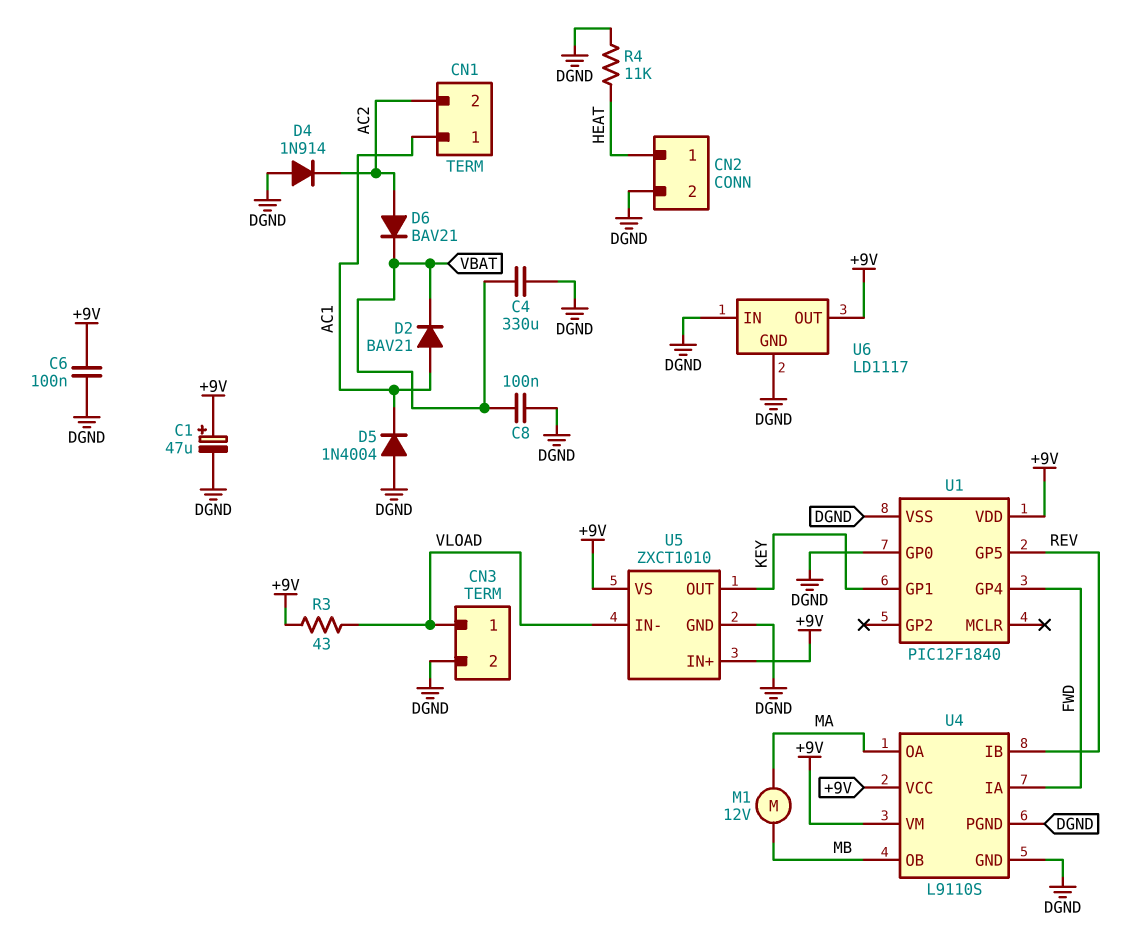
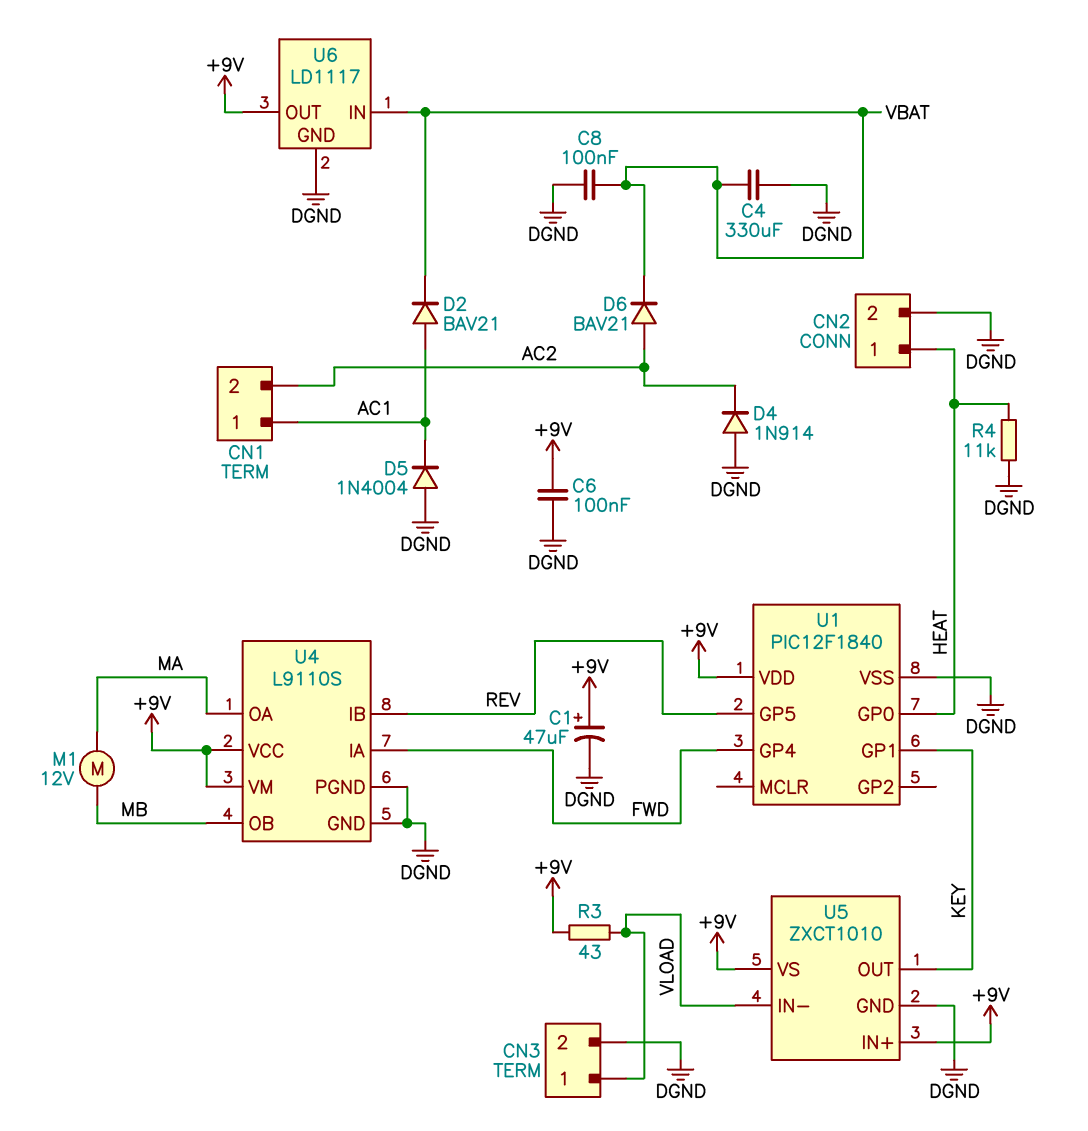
U1 pin GP0: DGND -> HEAT
U6 pin IN: DGND -> VBAT

